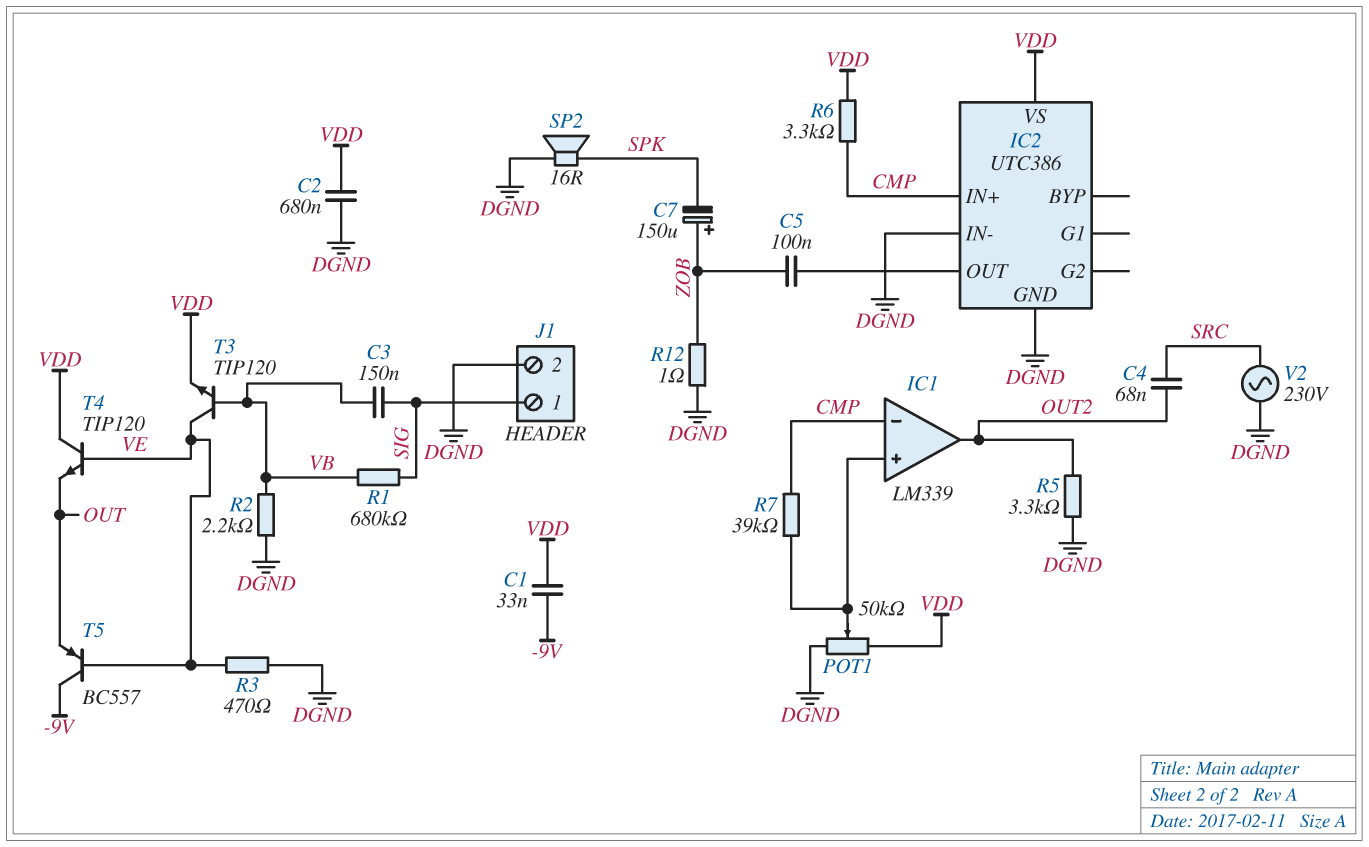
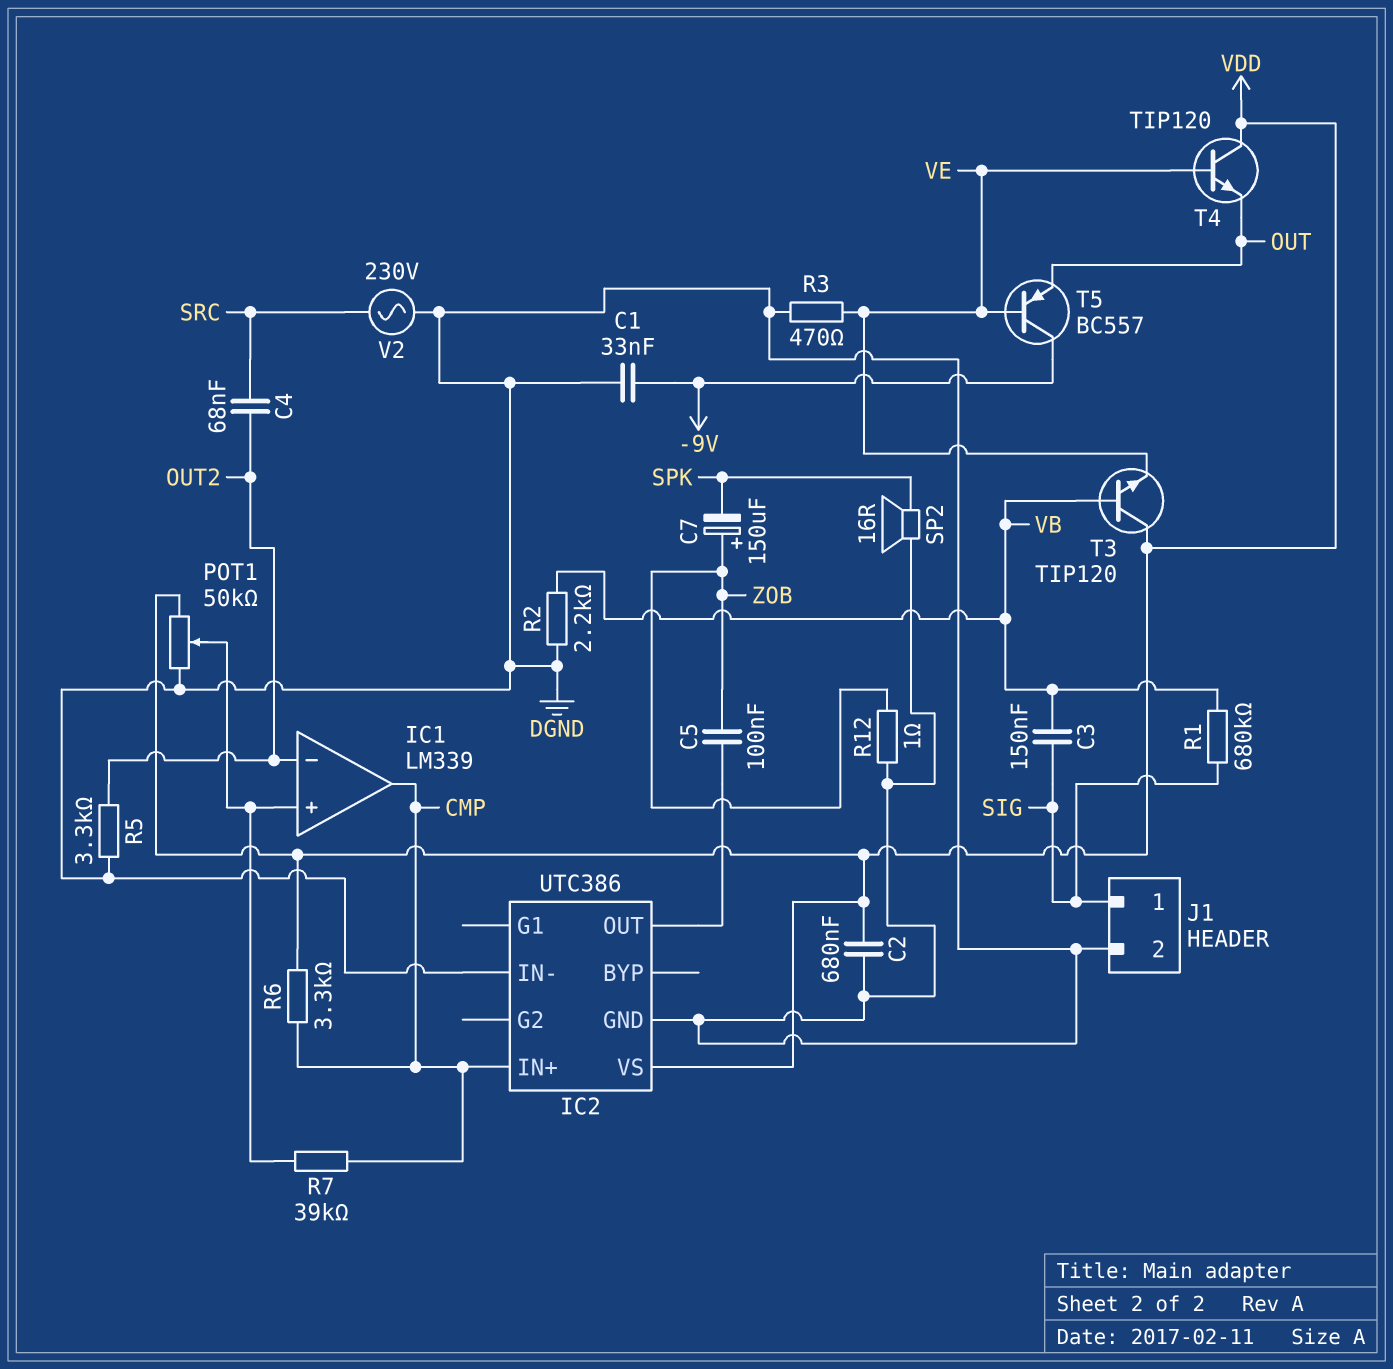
C1: 33nF (-9V, VDD) -> 33nF (-9V, DGND)
IC1 pin in-: CMP -> OUT2
IC1 pin out: OUT2 -> CMP
T3: NPN TIP120 (B VB, C VE, E VDD) -> NPN TIP120 (B VB, C VDD, E VE)

